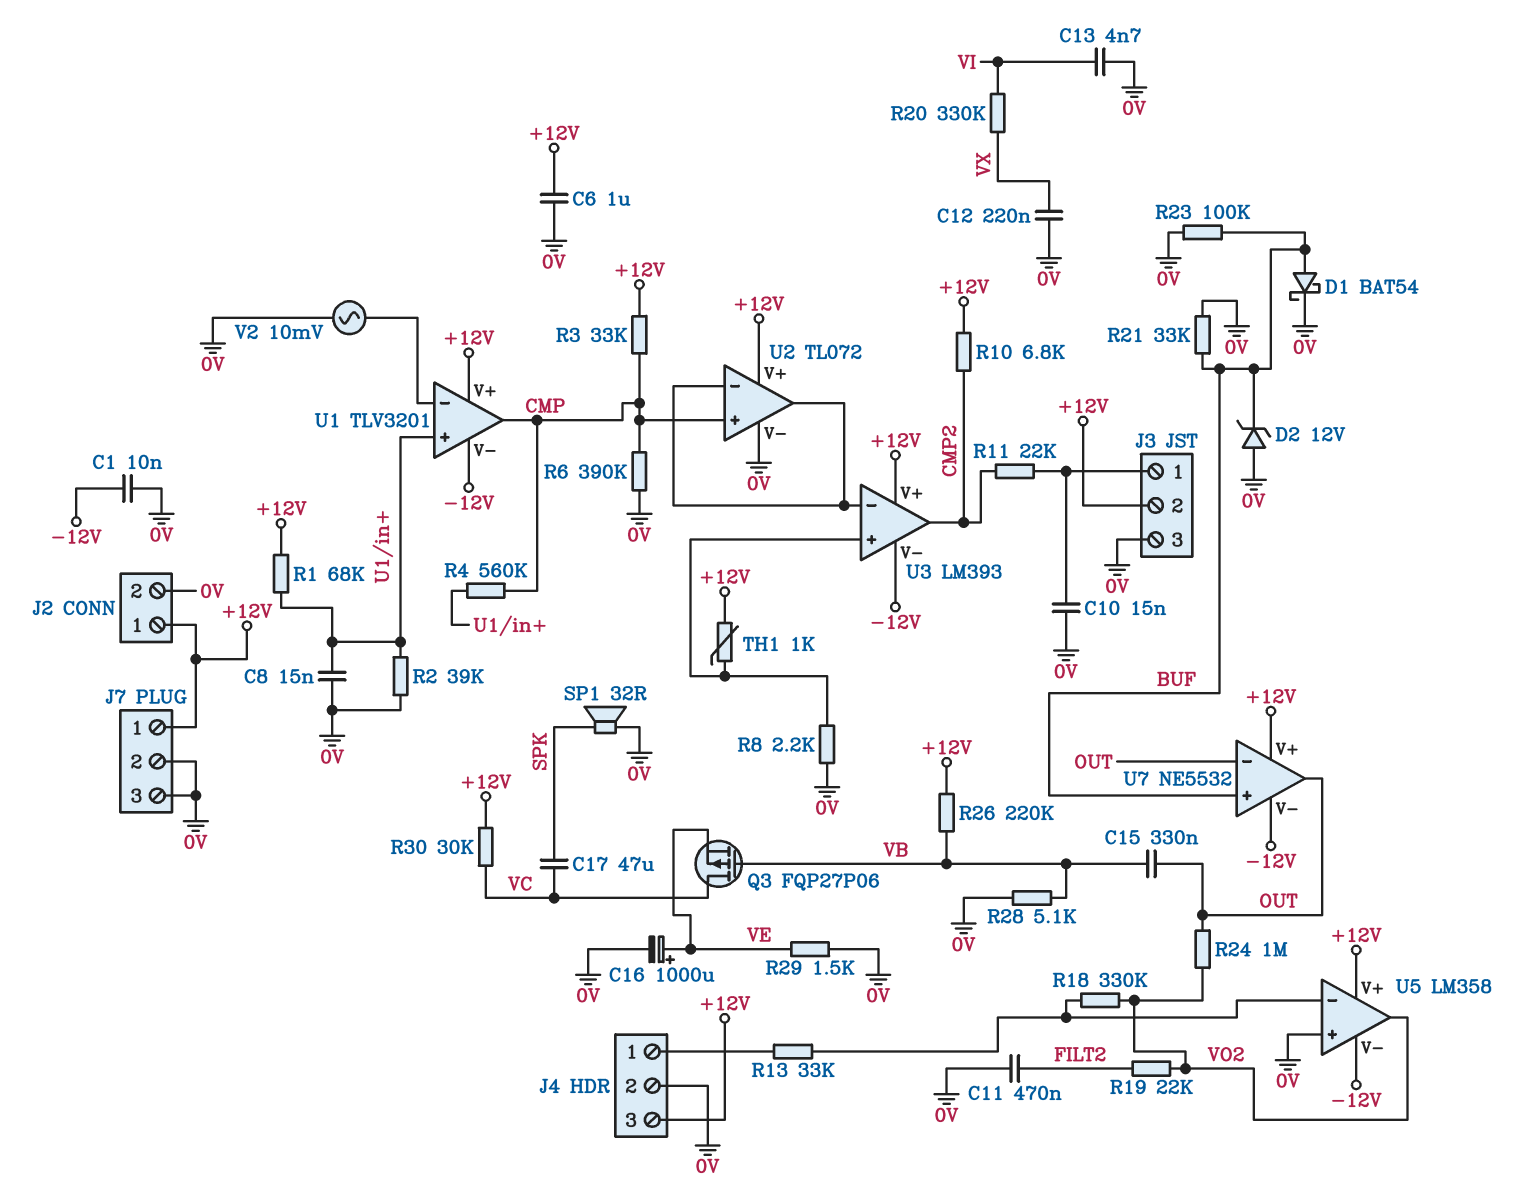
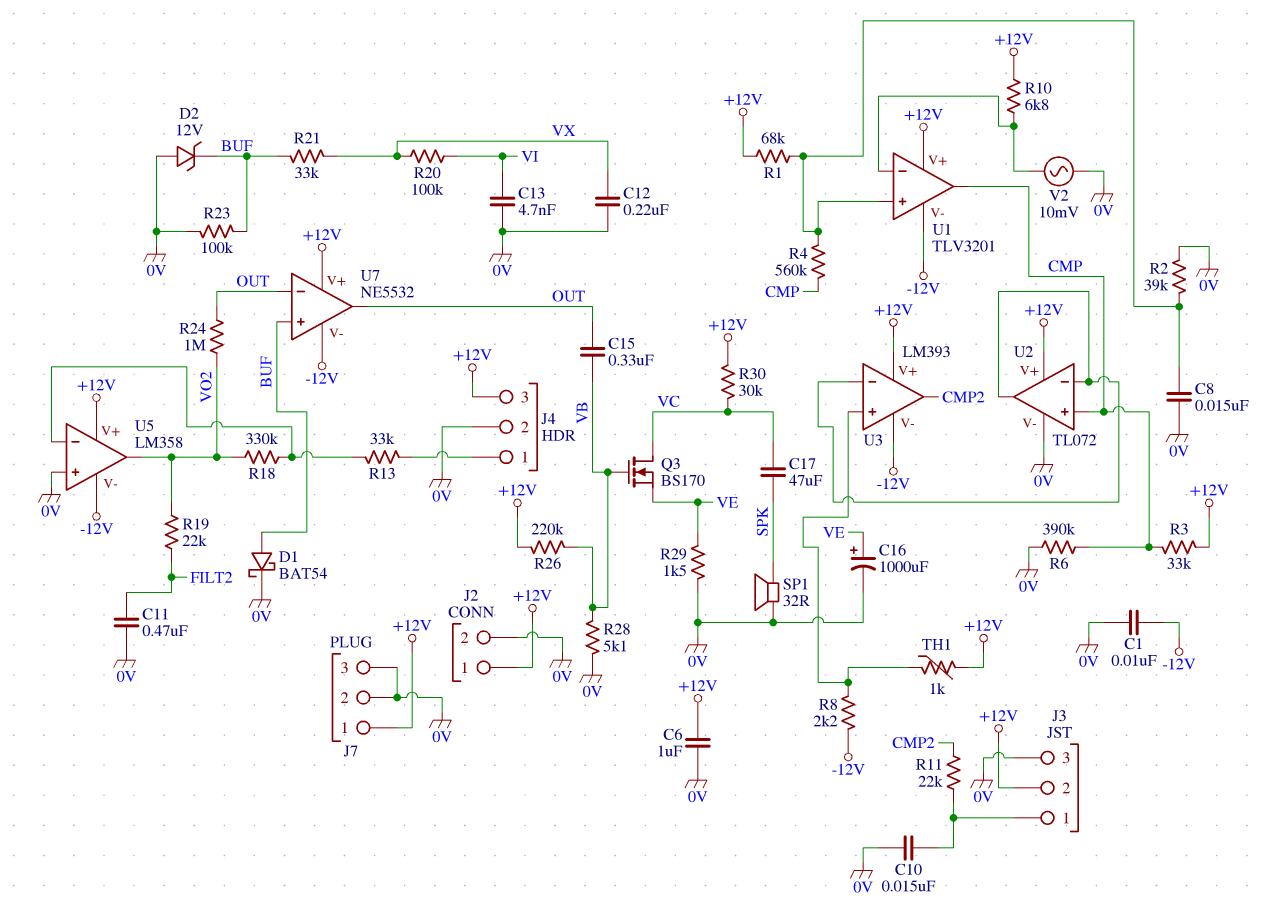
Q3: PMOS FQP27P06 (G VB, D VC, S VE) -> NMOS BS170 (G VB, D VC, S VE)
R8: 2.2k (0V, U3/in+) -> 2.2k (-12V, U3/in+)
R10: 6.8k (+12V, CMP2) -> 6.8k (+12V, U1/in-)
R20: 330k (VI, VX) -> 100k (VI, VX)
R21: 33k (0V, BUF) -> 33k (BUF, VX)

